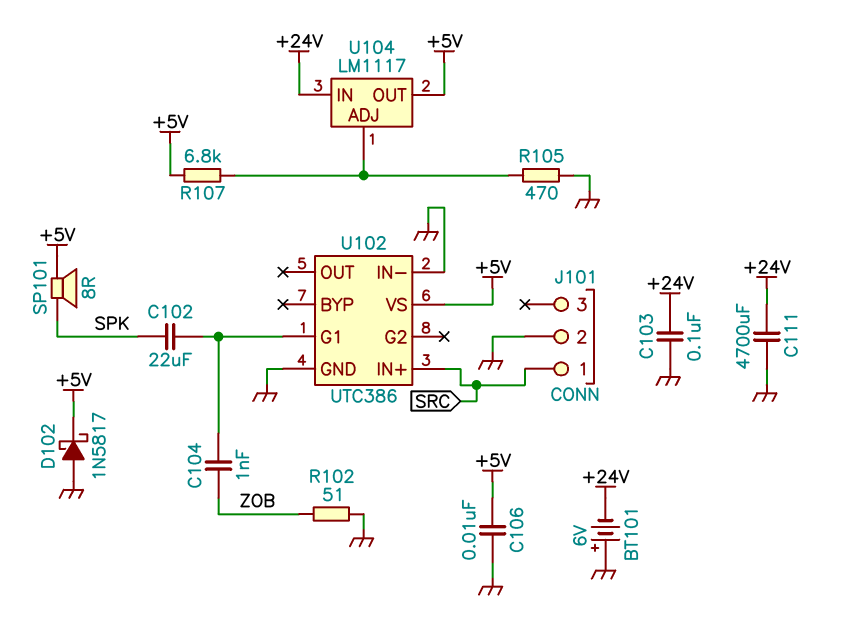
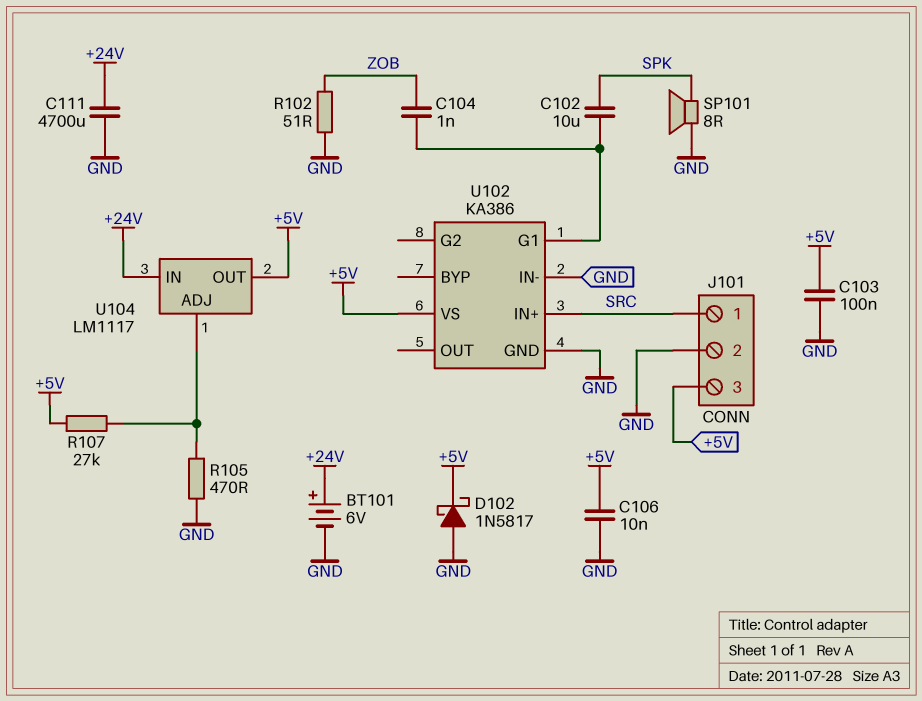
BT101: 6V (plus GND, minus +24V) -> 6V (plus +24V, minus GND)
C102: 22uF (SPK, U102/G1) -> 10uF (SPK, U102/G1)
C103: 100nF (+24V, GND) -> 100nF (+5V, GND)
J101 pin 3: none -> +5V
R107: 6.8k (+5V, U104/ADJ) -> 27k (+5V, U104/ADJ)
SP101: speaker 8R (+5V, SPK) -> speaker 8R (GND, SPK)
U102: UTC386 -> KA386

